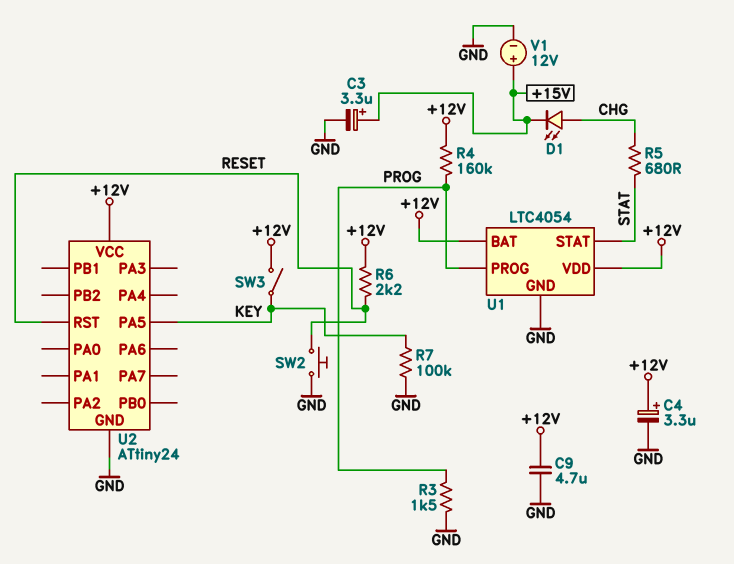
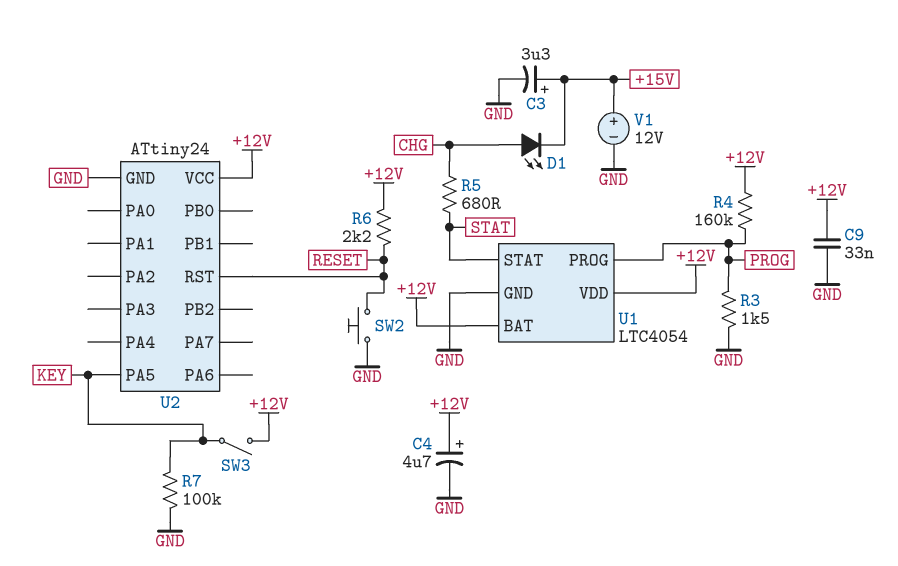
C4: 3.3uF (plus +12V, minus GND) -> 4.7uF (plus +12V, minus GND)
C9: 4.7uF (+12V, GND) -> 33nF (+12V, GND)

